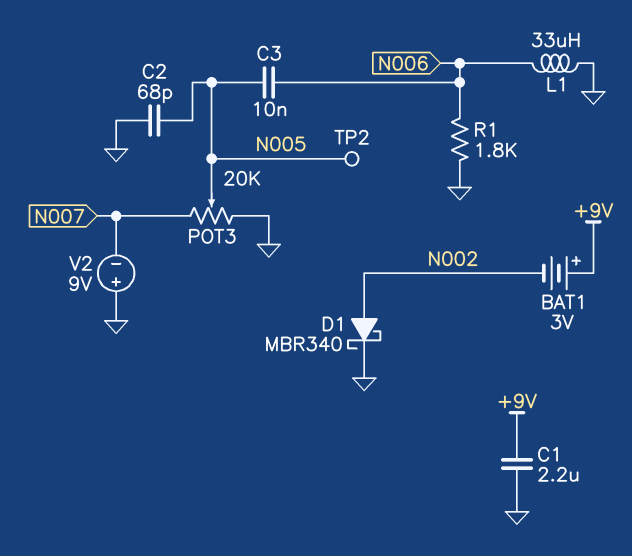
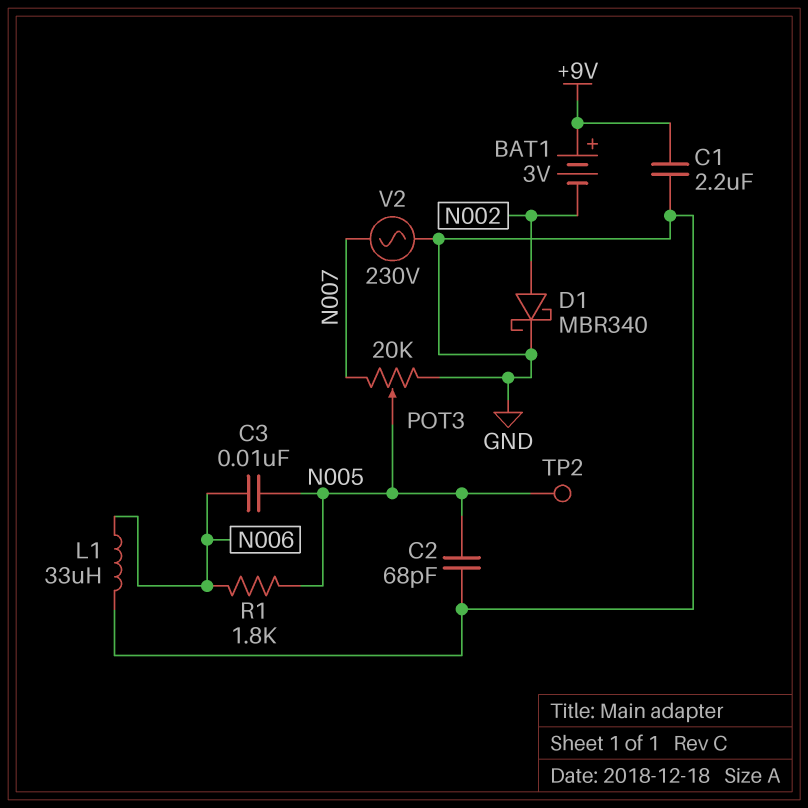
R1: 1.8k (GND, N006) -> 1.8k (N005, N006)
V2: 9V (plus GND, minus N007) -> AC 230V (GND, N007)

